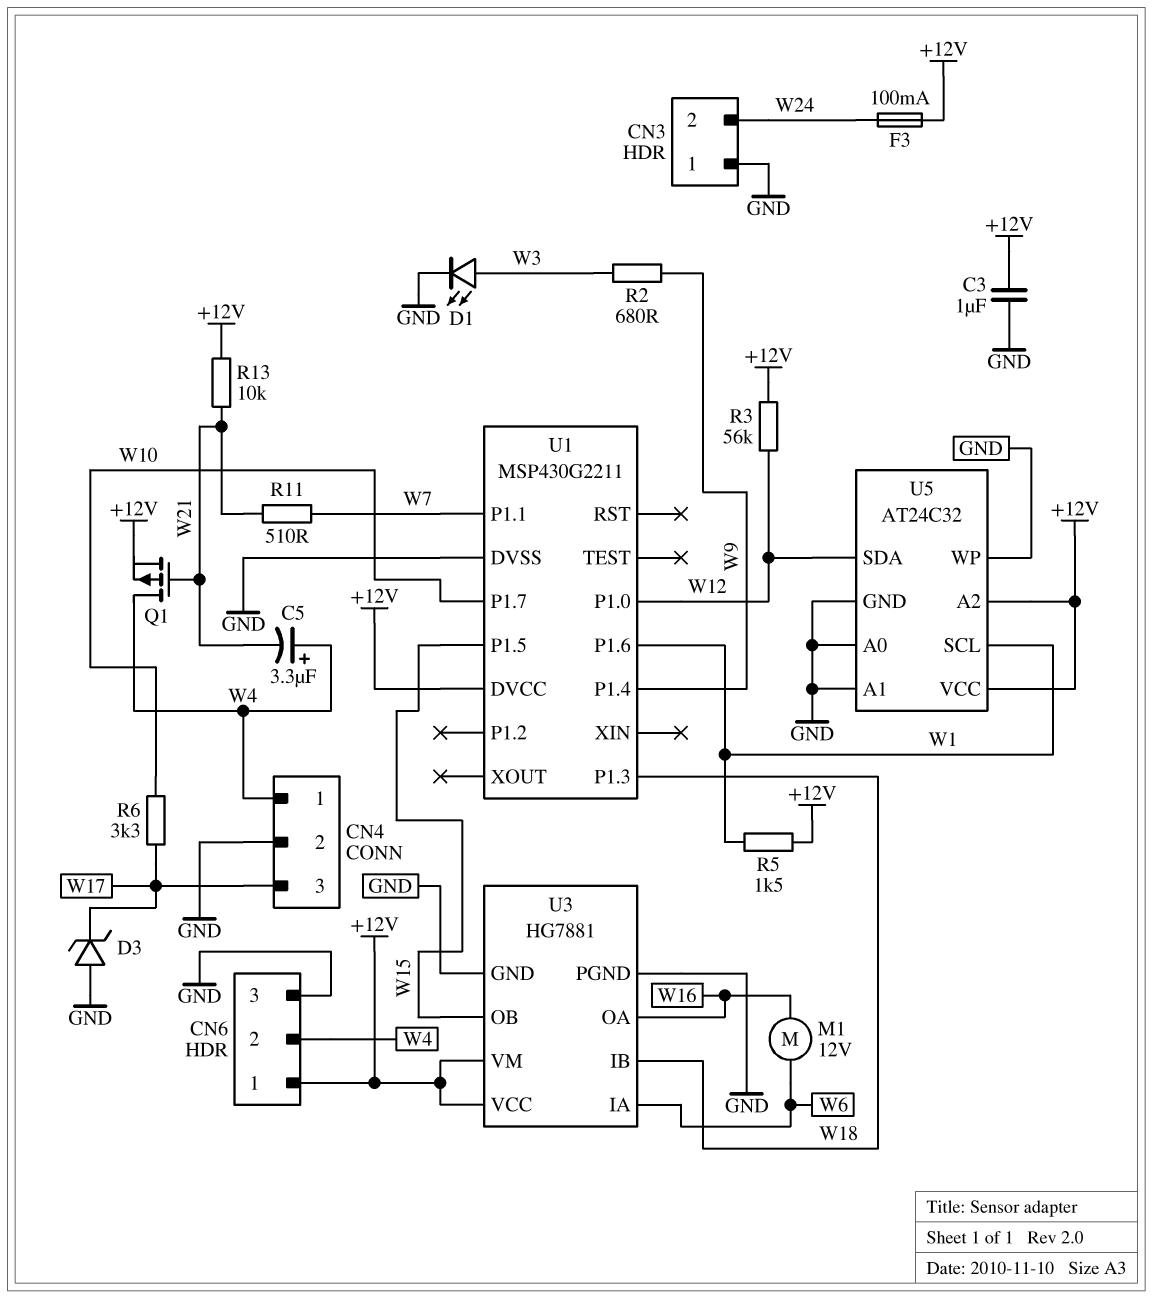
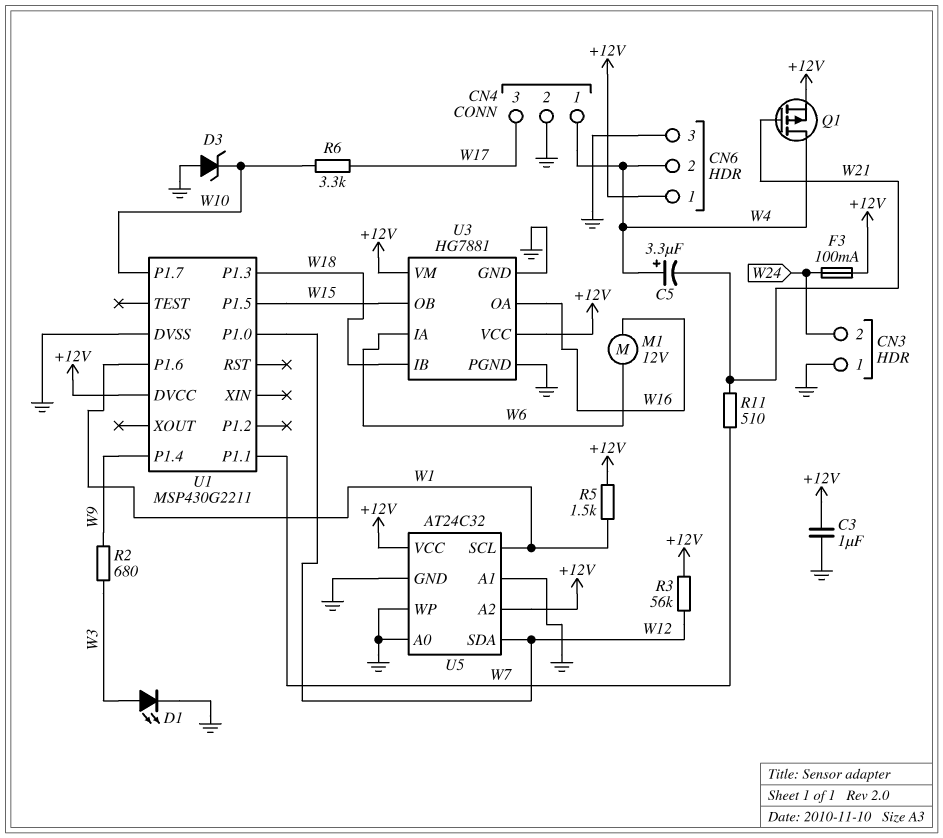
D3: zener (A GND, K W17) -> zener (A GND, K W10)
R13: 10k (+12V, W21) -> none

